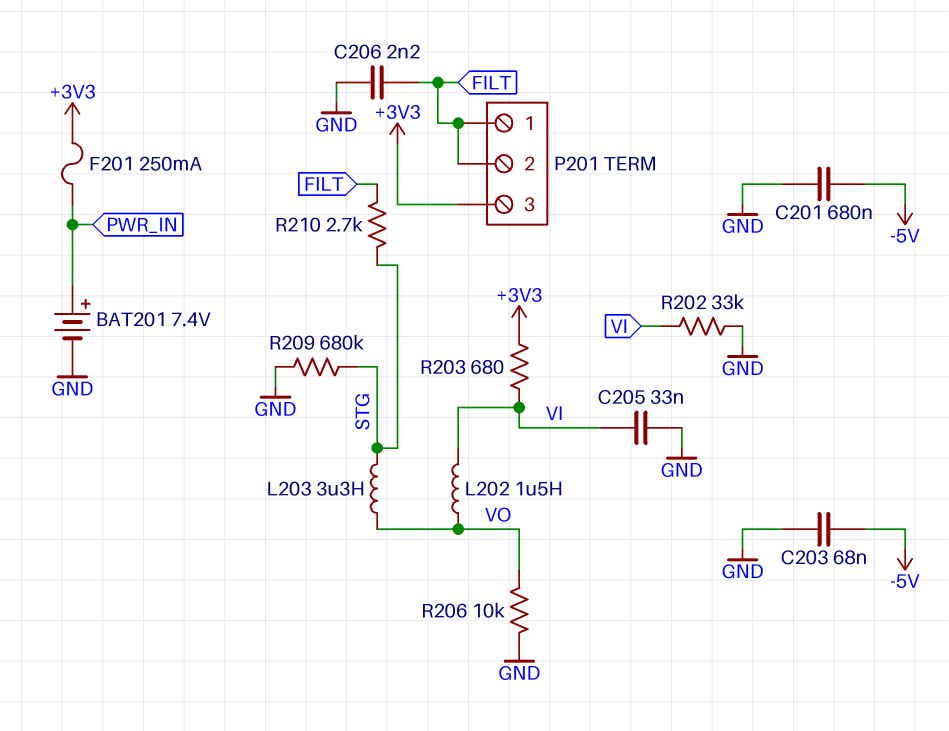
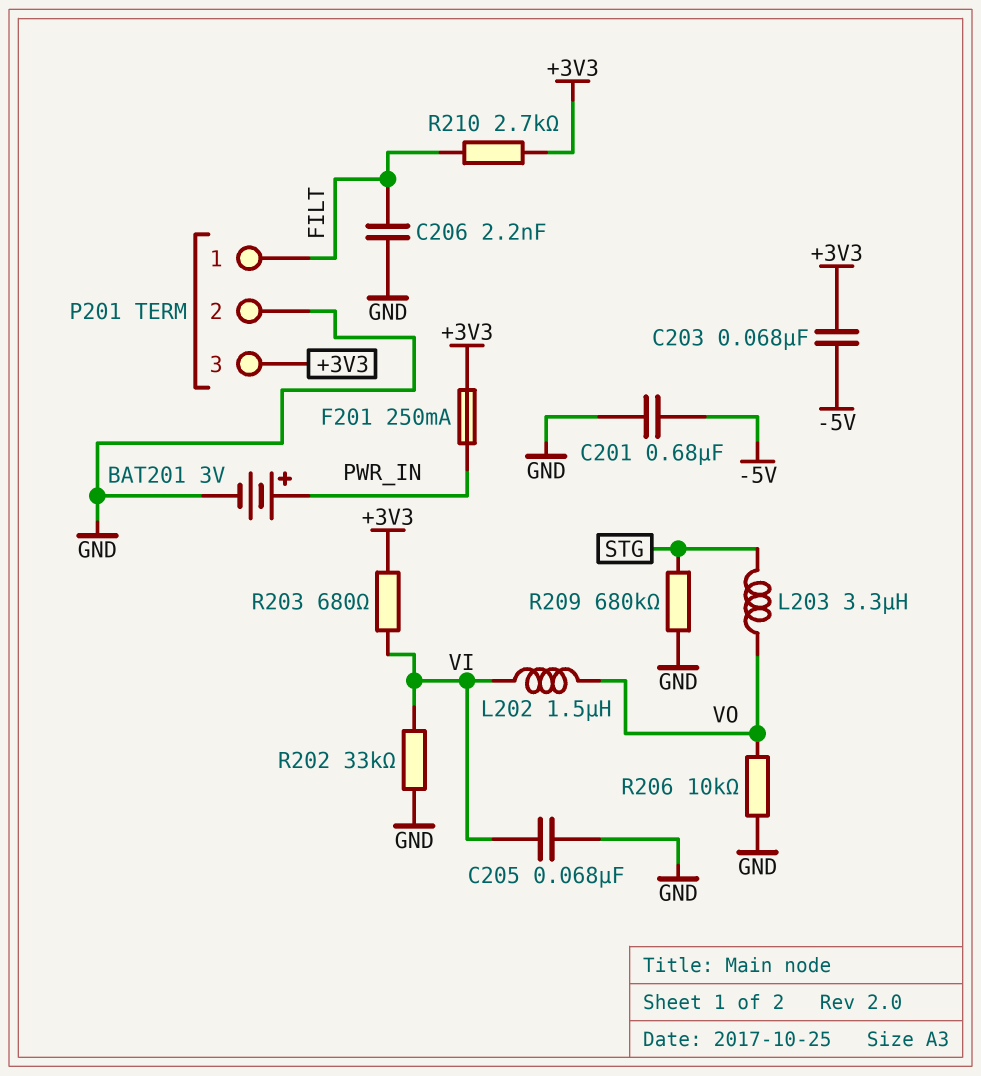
BAT201: 7.4V (plus PWR_IN, minus GND) -> 3V (plus PWR_IN, minus GND)
C203: 68nF (-5V, GND) -> 68nF (+3V3, -5V)
C205: 33nF (GND, VI) -> 68nF (GND, VI)
P201 pin 2: FILT -> GND
R210: 2.7k (FILT, STG) -> 2.7k (+3V3, FILT)

